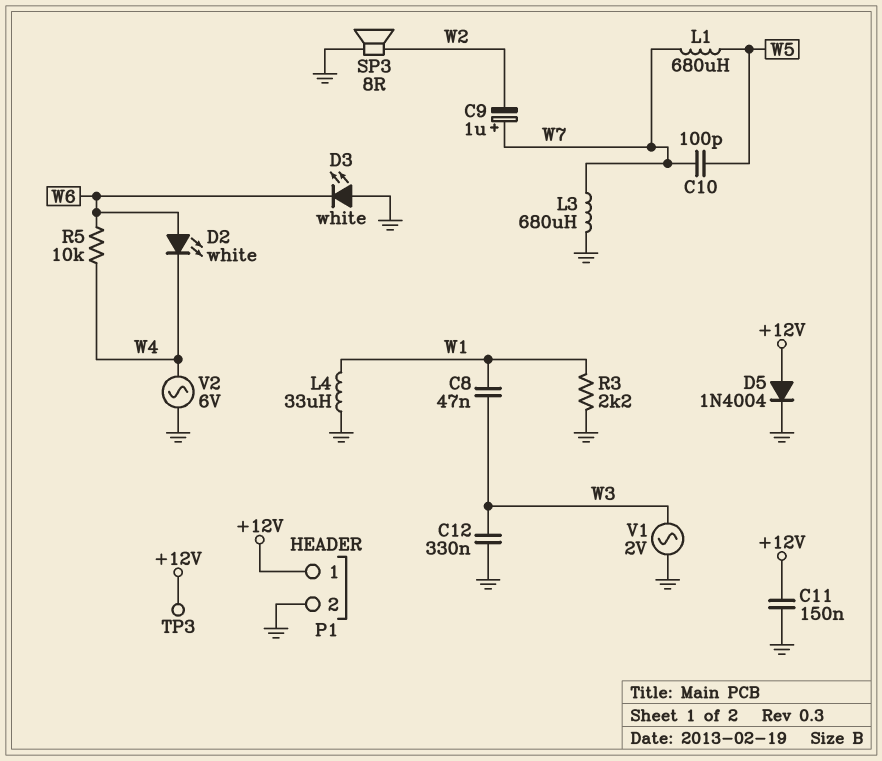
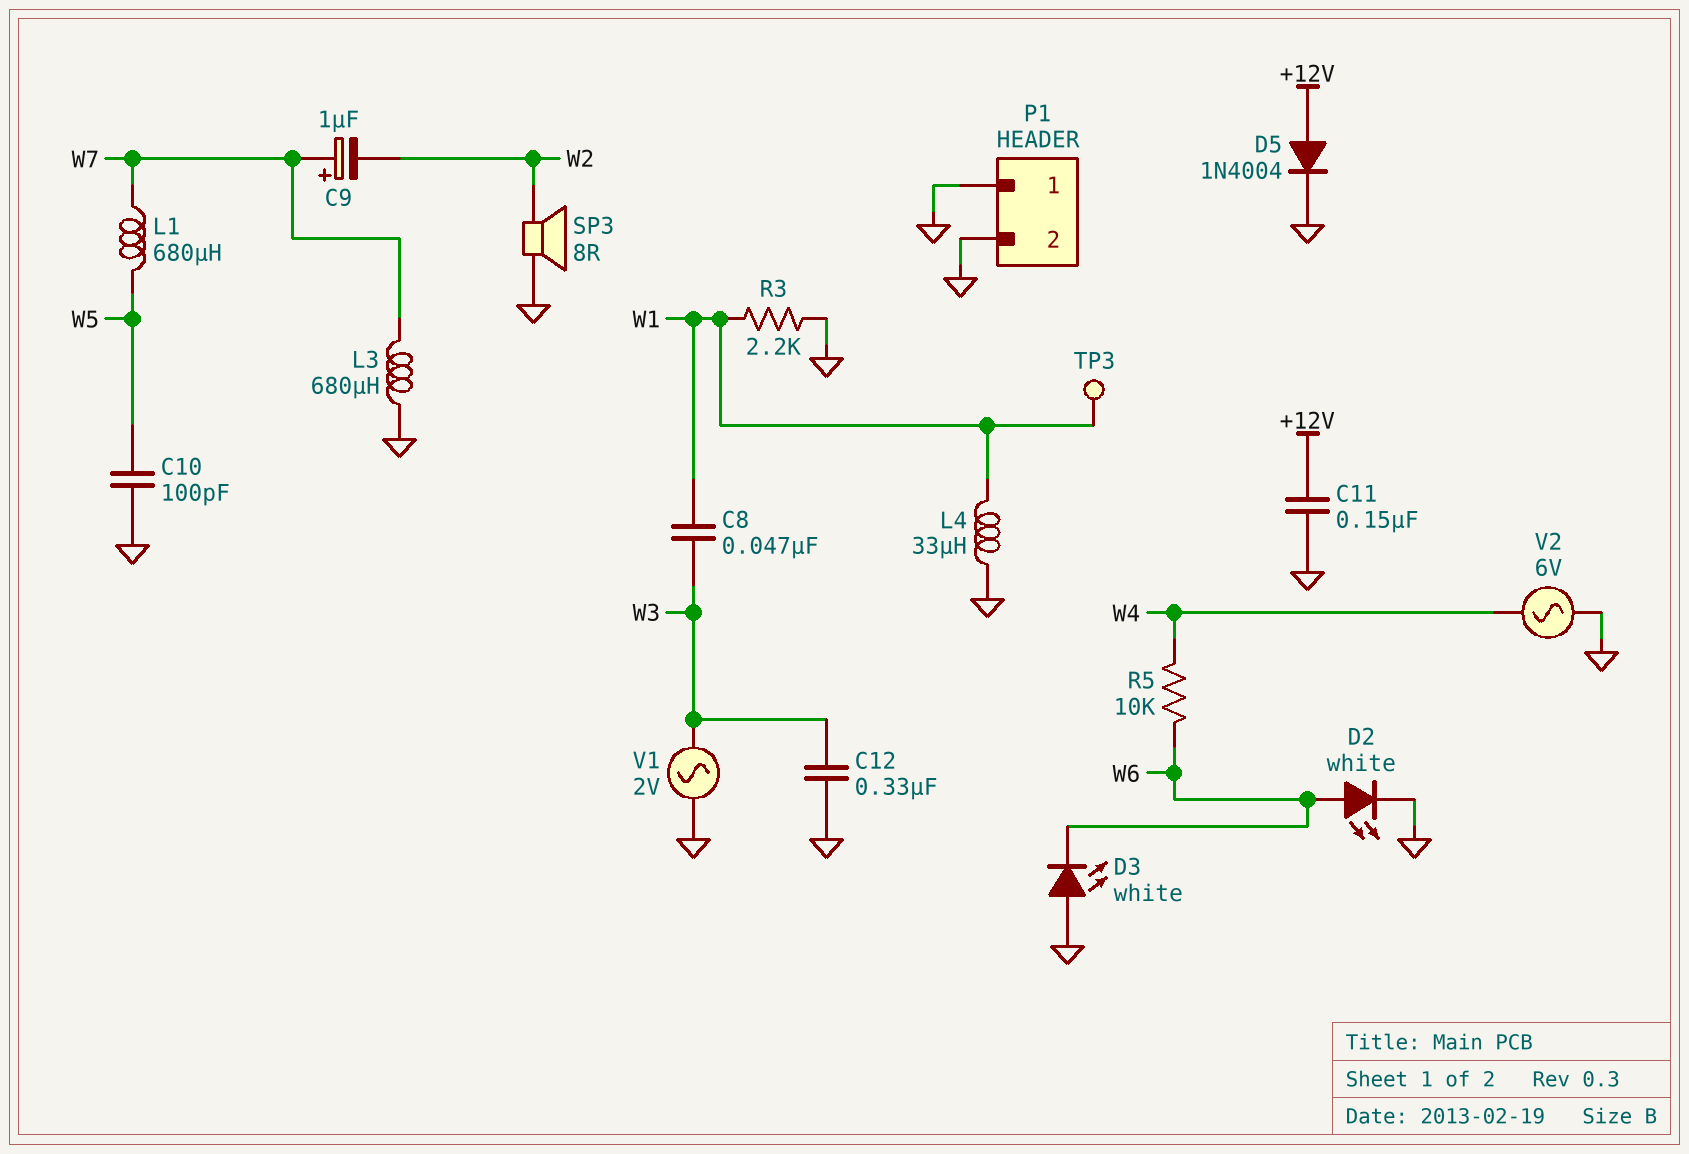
C10: 100pF (W5, W7) -> 100pF (GND, W5)
D2: LED white (A W6, K W4) -> LED white (A W6, K GND)
P1 pin 1: +12V -> GND
TP3: test point (+12V) -> test point (W1)

